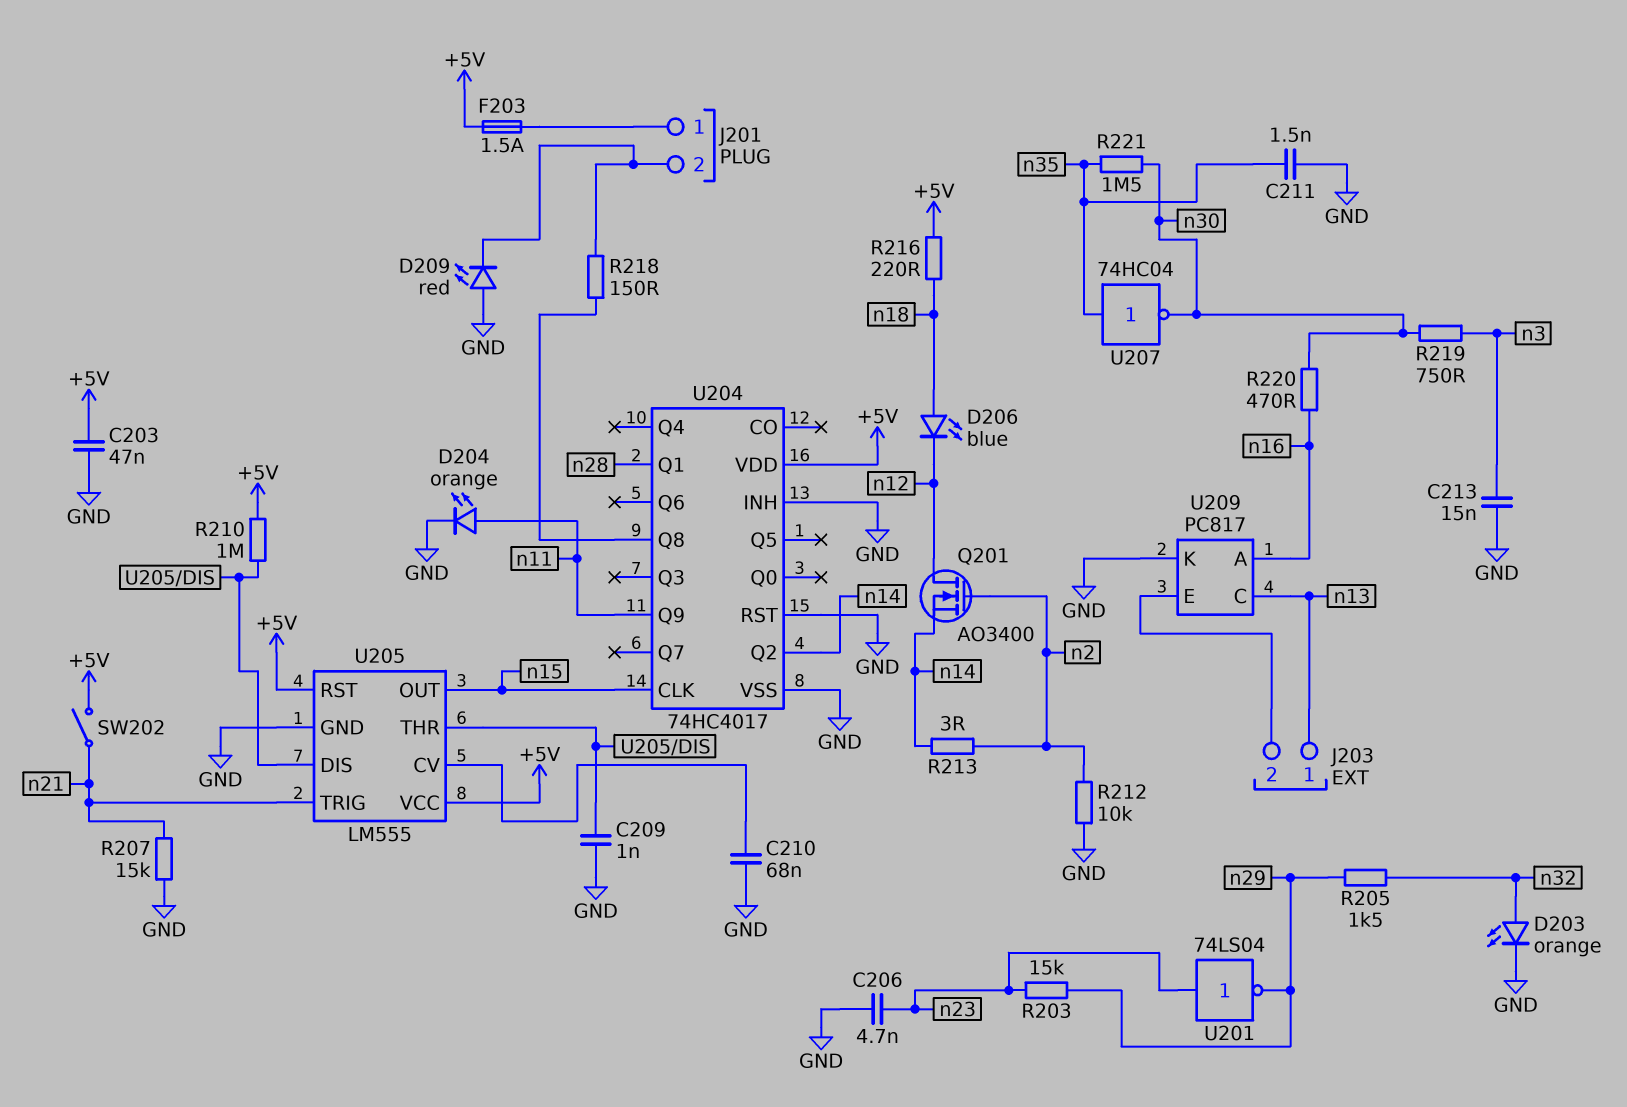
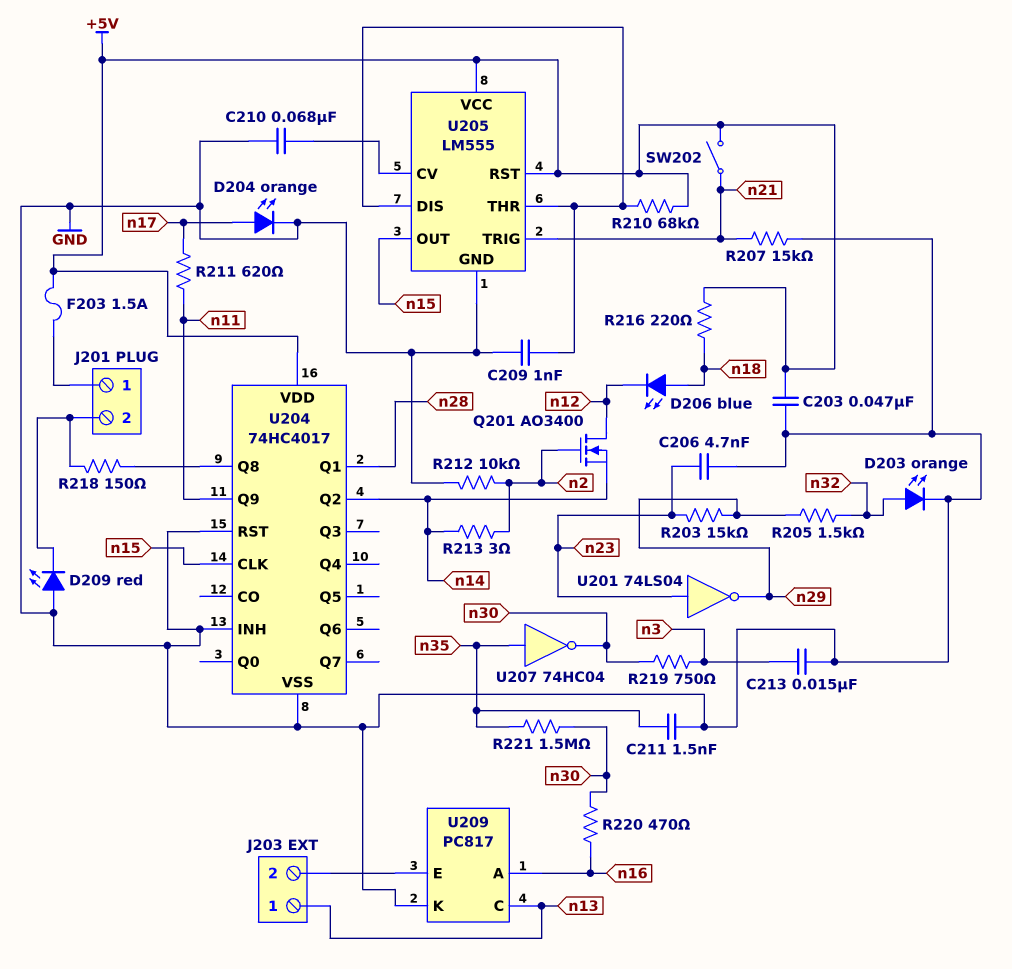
D204: LED orange (A n11, K GND) -> LED orange (A n17, K GND)
R210: 1M (+5V, U205/DIS) -> 68k (+5V, U205/DIS)
R211: none -> 620 (n11, n17)

